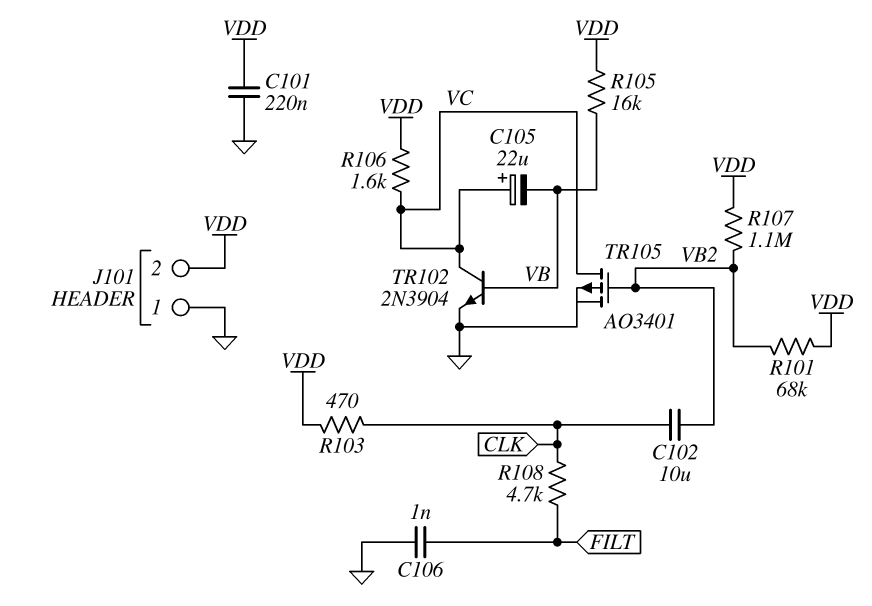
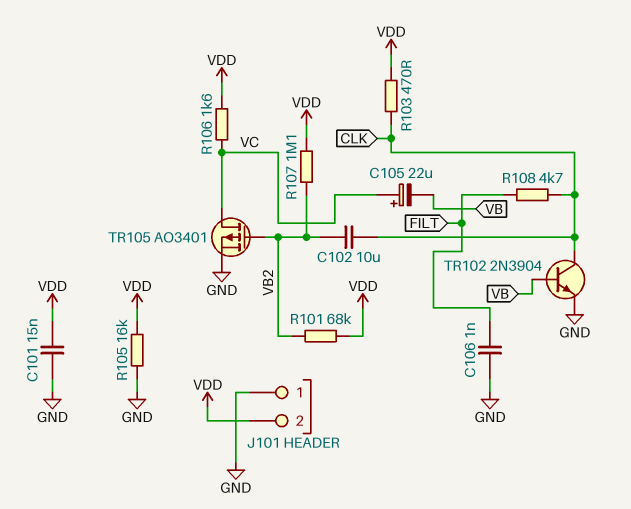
C101: 220nF (GND, VDD) -> 15nF (GND, VDD)
R105: 16k (VB, VDD) -> 16k (GND, VDD)
TR102: NPN 2N3904 (B VB, C VC, E GND) -> NPN 2N3904 (B VB, C CLK, E GND)

